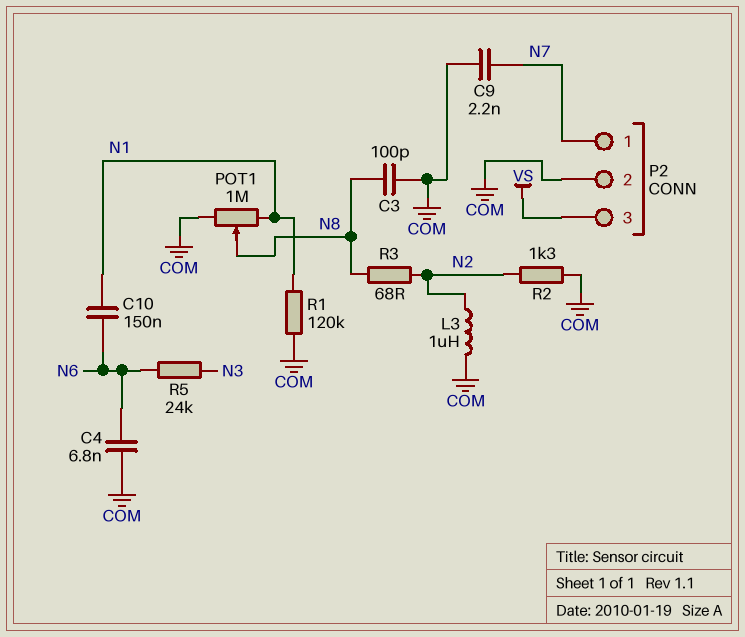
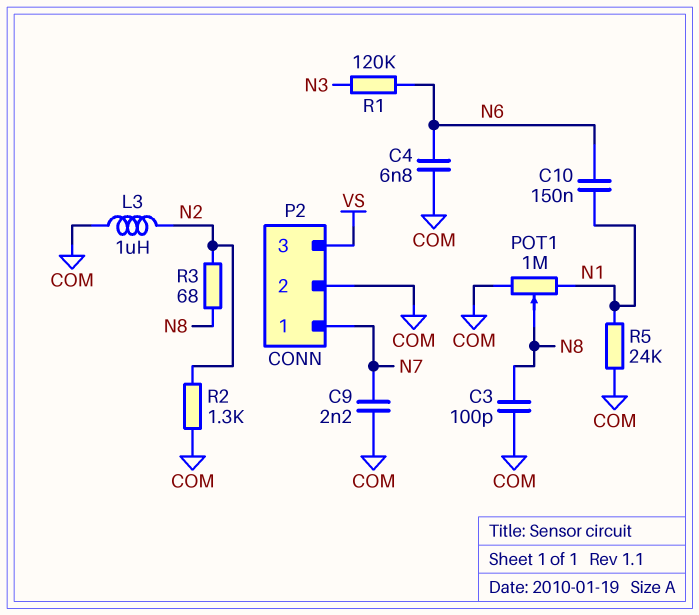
R1: 120k (COM, N1) -> 120k (N3, N6)
R5: 24k (N3, N6) -> 24k (COM, N1)

